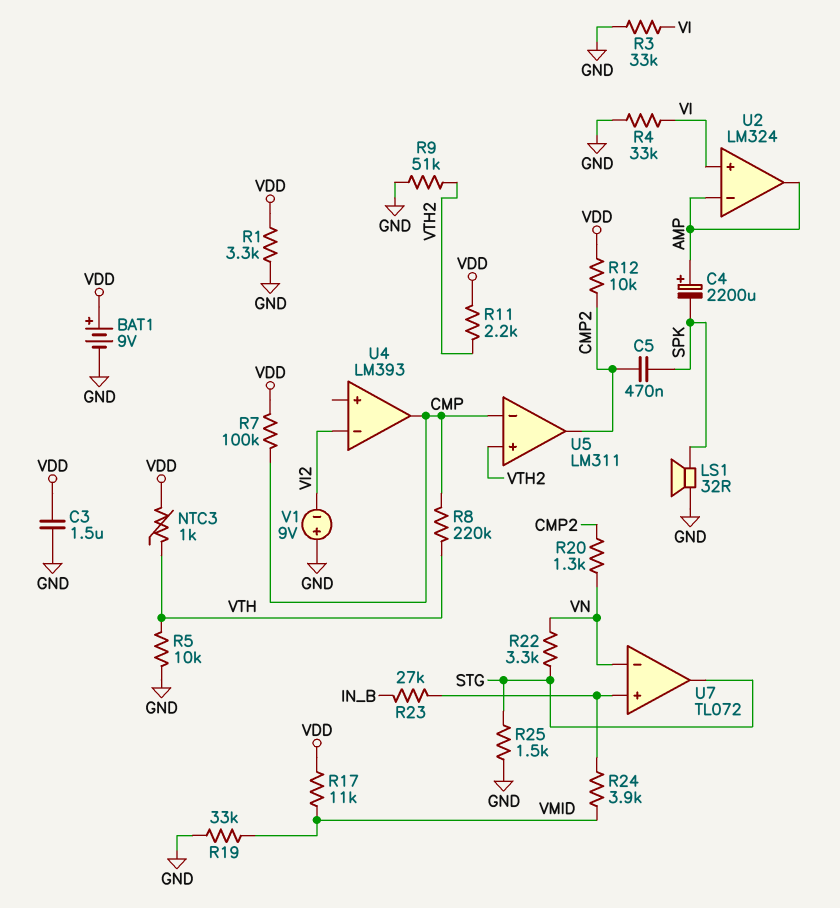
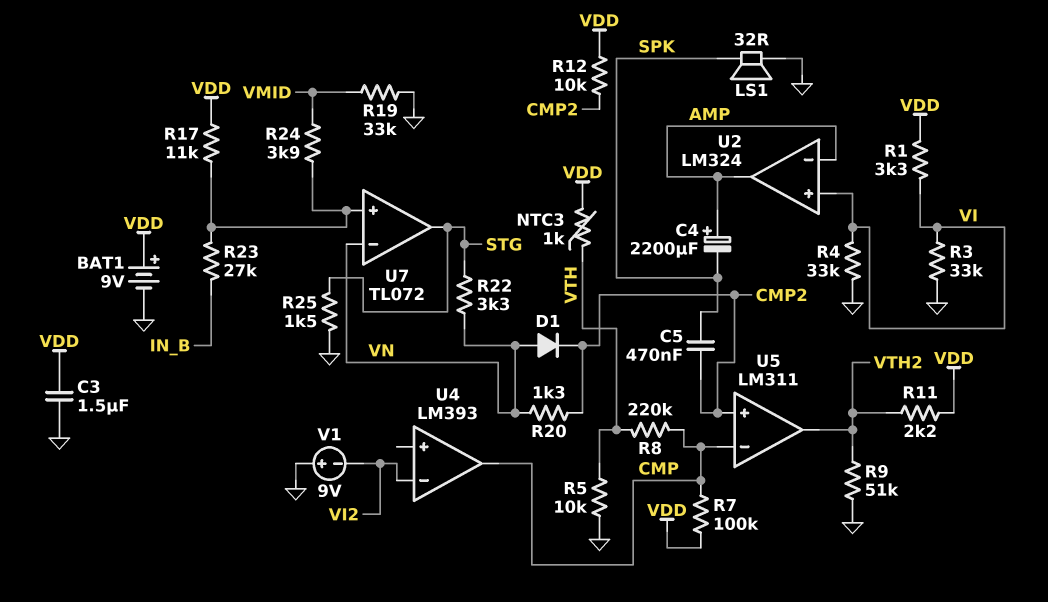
D1: none -> diode (A VN, K CMP2)
R1: 3.3k (GND, VDD) -> 3.3k (VDD, VI)
R17: 11k (VDD, VMID) -> 11k (U7/in+, VDD)
U5 pin in+: VTH2 -> CMP2
U5 pin out: CMP2 -> VTH2

